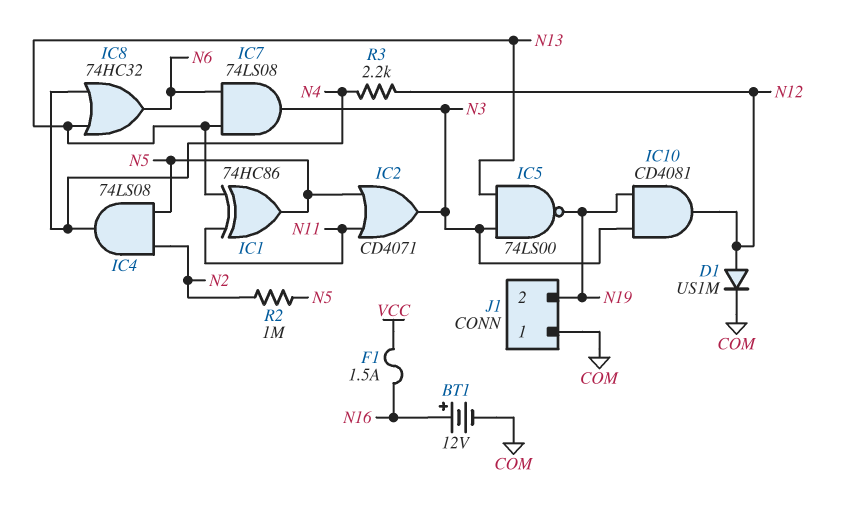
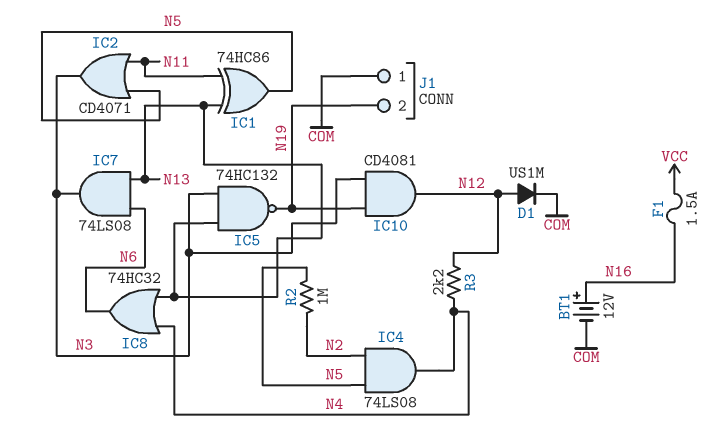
IC5: NAND 74LS00 (in N3, in N13, out N19) -> NAND 74HC132 (in N3, in N13, out N19)

